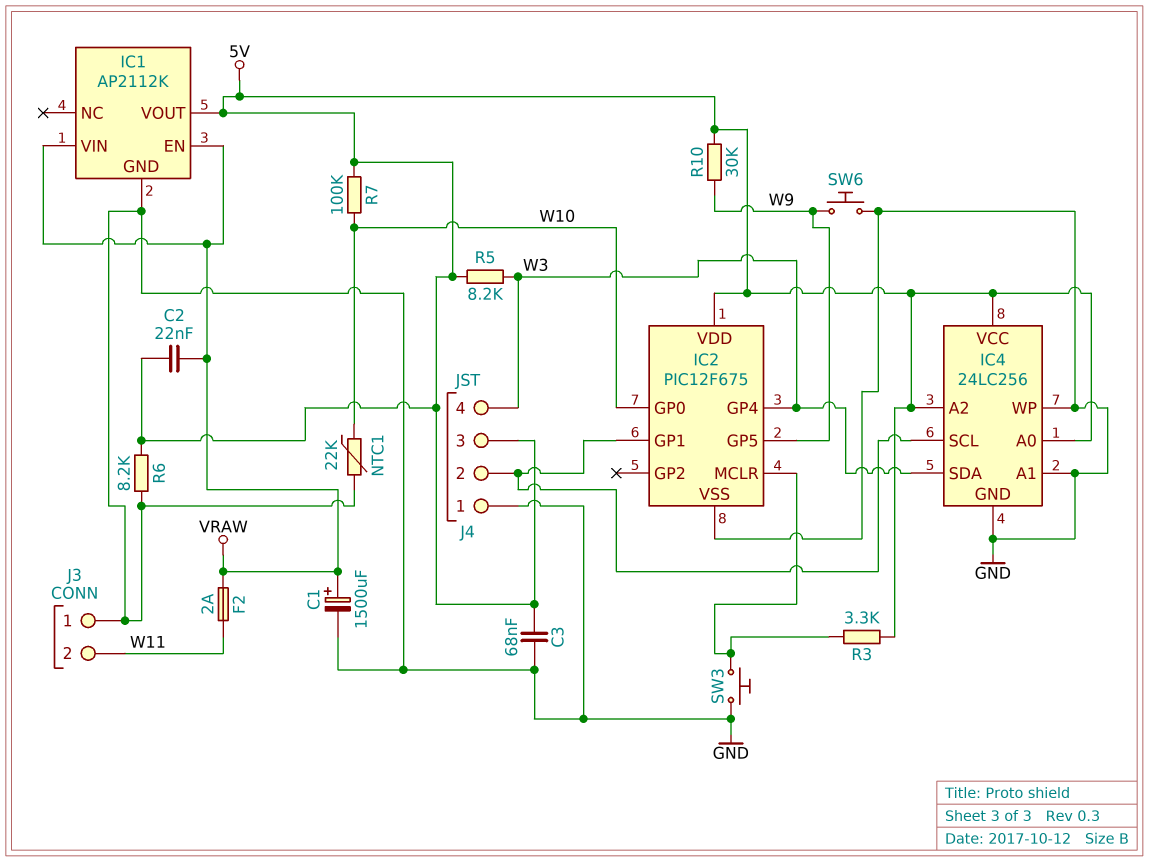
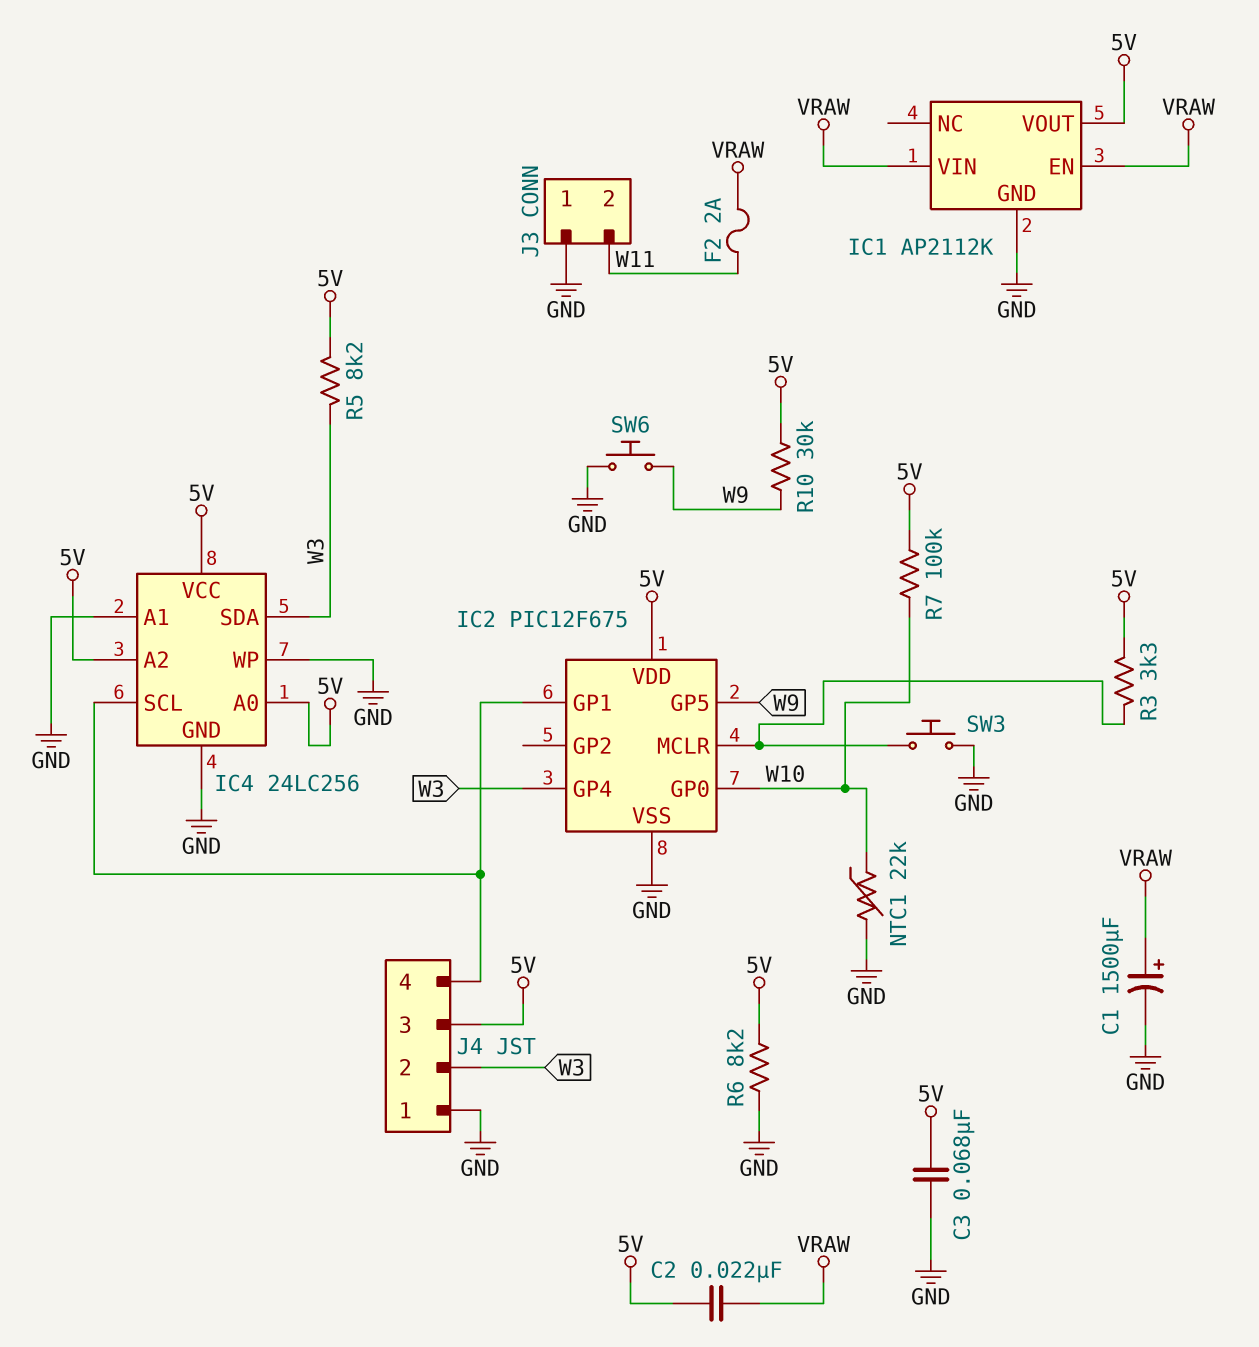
J4 pin 2: IC2/GP1 -> W3
J4 pin 4: W3 -> IC2/GP1

